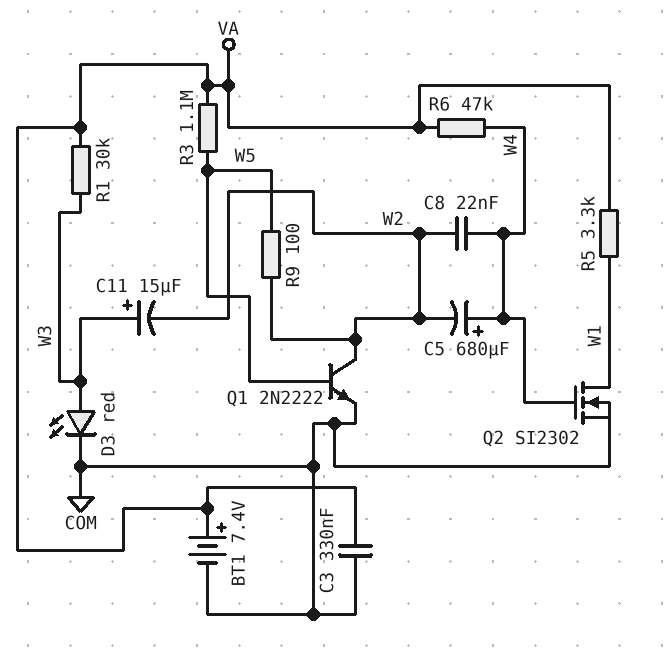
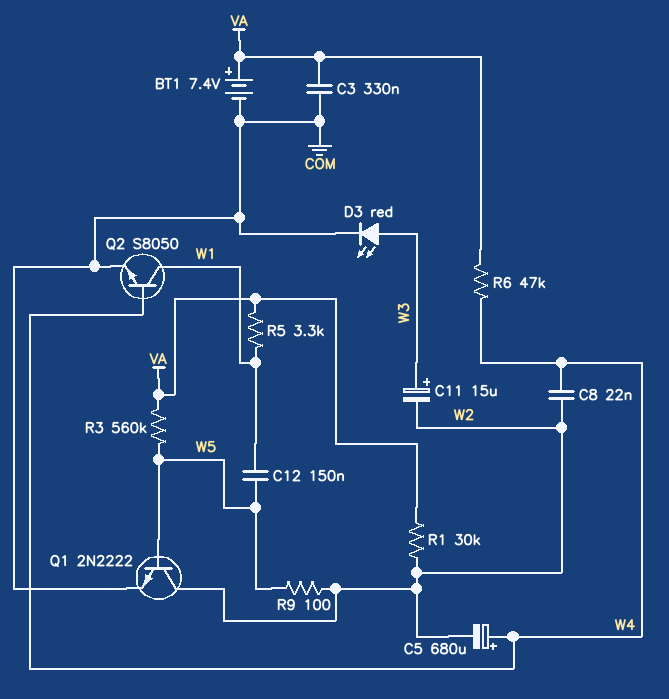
C12: none -> 150nF (W1, W5)
Q2: NMOS SI2302 (G W4, D W1, S COM) -> NPN S8050 (B W4, C W1, E COM)
R1: 30k (VA, W3) -> 30k (VA, W2)
R3: 1.1M (VA, W5) -> 560k (VA, W5)

